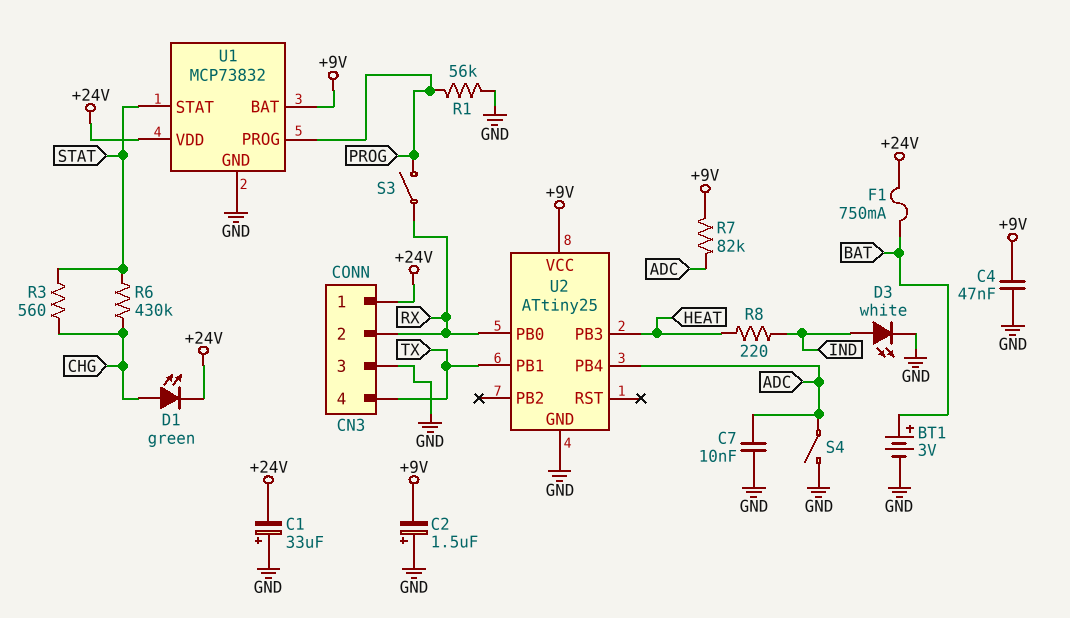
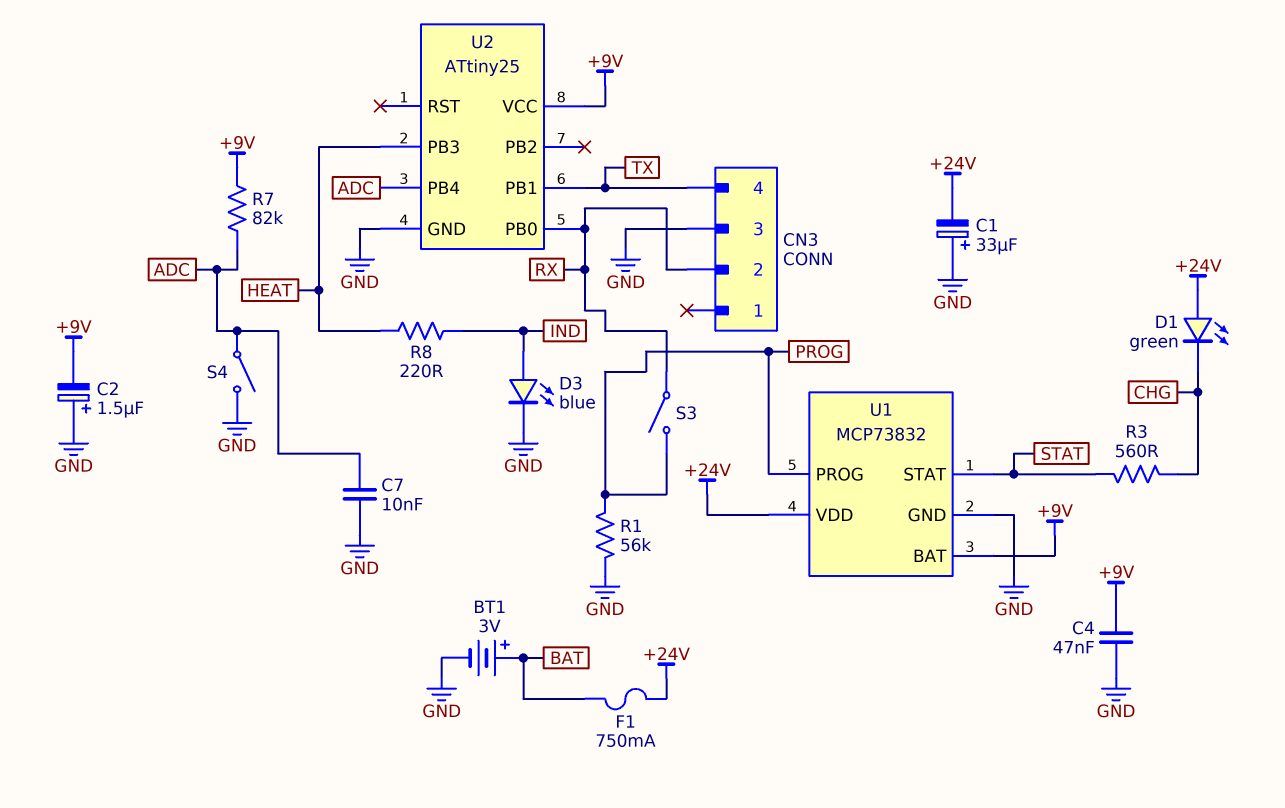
CN3 pin 1: +24V -> none
D1: LED green (A CHG, K +24V) -> LED green (A +24V, K CHG)
D3: LED white (A IND, K GND) -> LED blue (A IND, K GND)
R6: 430k (CHG, STAT) -> none

